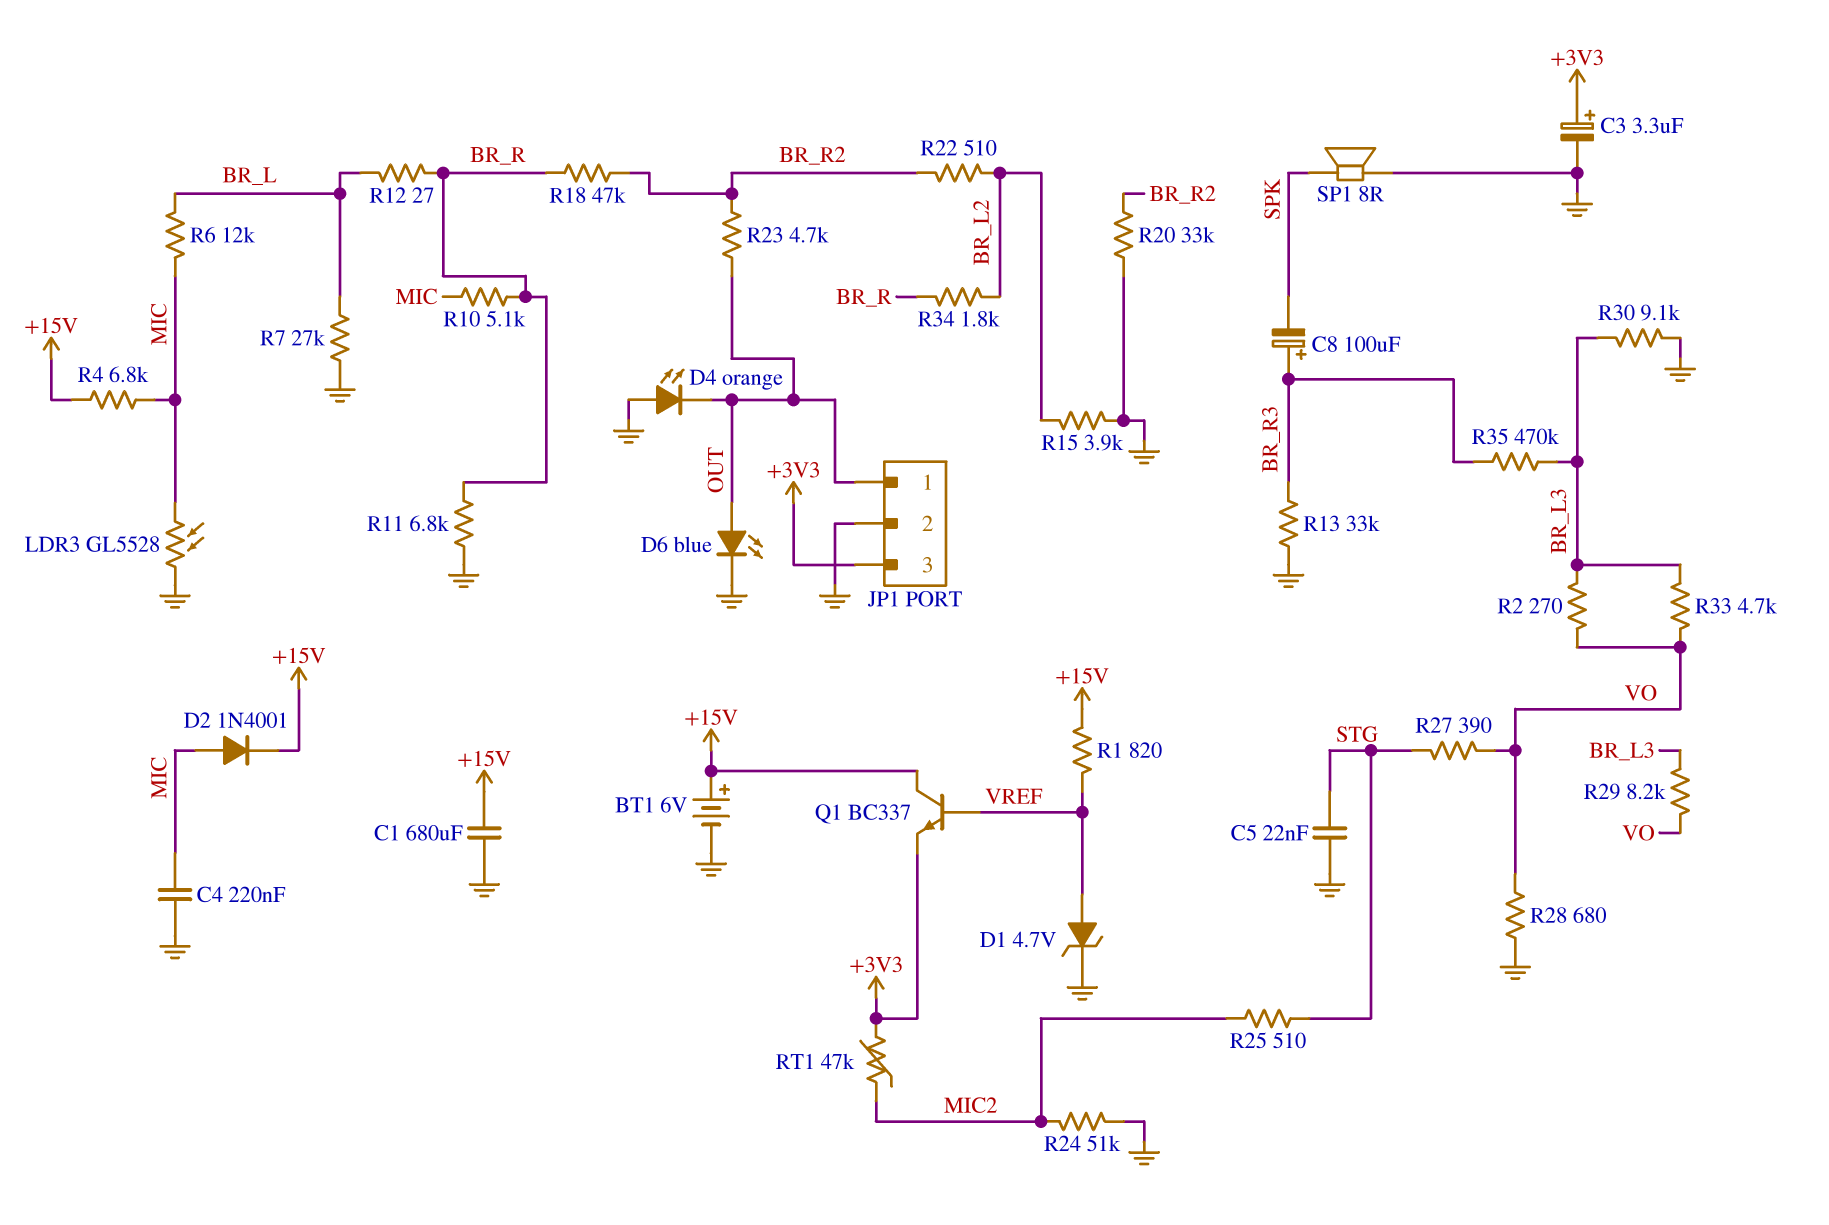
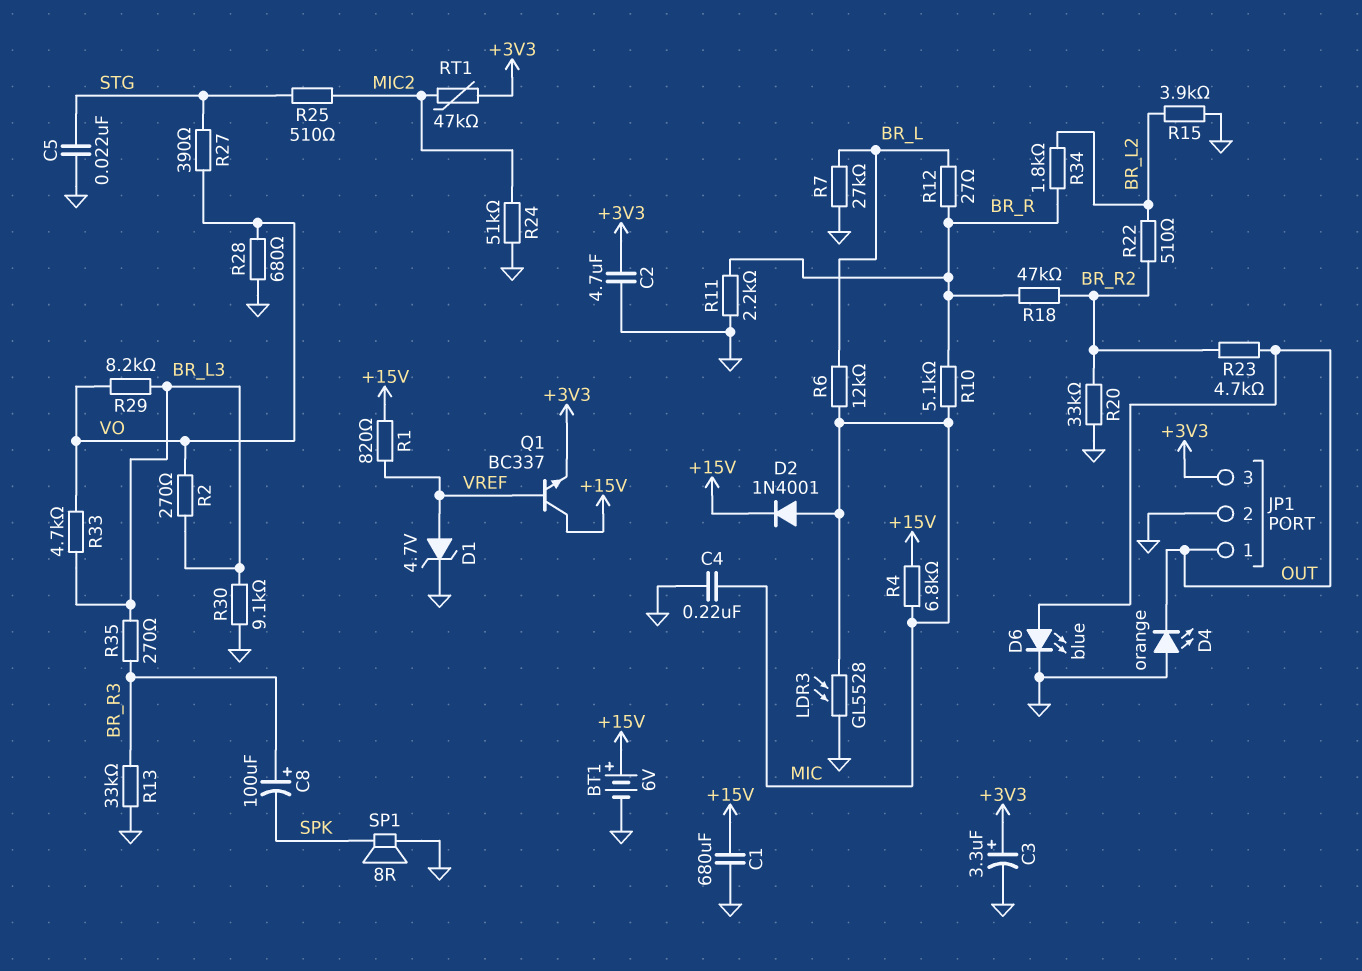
C2: none -> 4.7uF (+3V3, GND)
R11: 6.8k (BR_R, GND) -> 2.2k (BR_R, GND)
R35: 470k (BR_L3, BR_R3) -> 270 (BR_L3, BR_R3)

